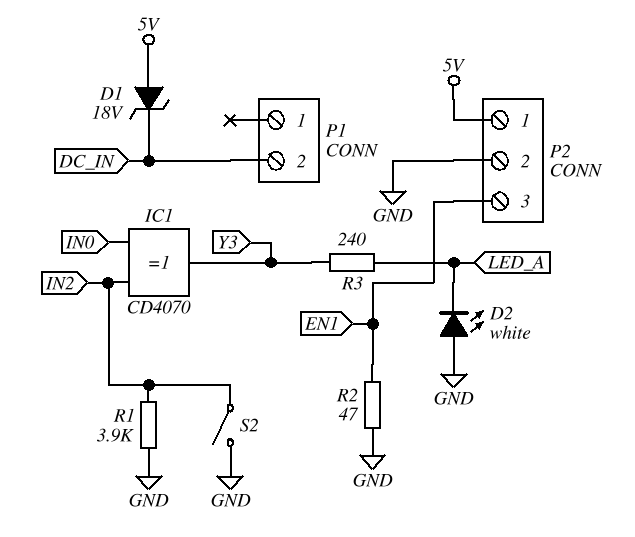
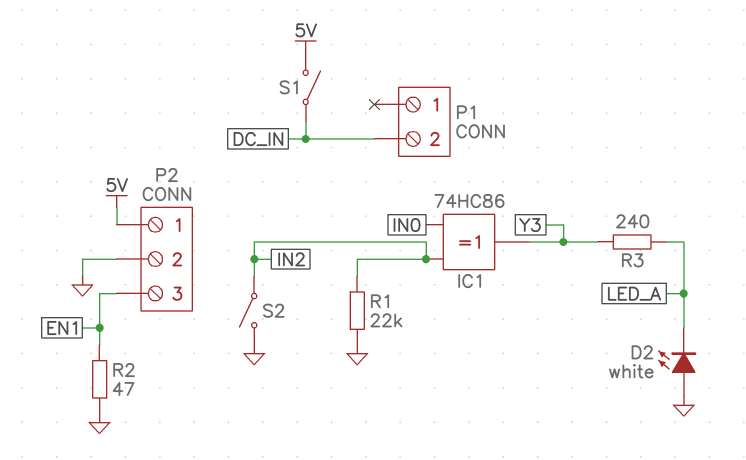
D1: zener 18V (A 5V, K DC_IN) -> none
IC1: XOR CD4070 (in IN0, in IN2, out Y3) -> XOR 74HC86 (in IN0, in IN2, out Y3)
R1: 3.9k (GND, IN2) -> 22k (GND, IN2)
S1: none -> switch (5V, DC_IN)

